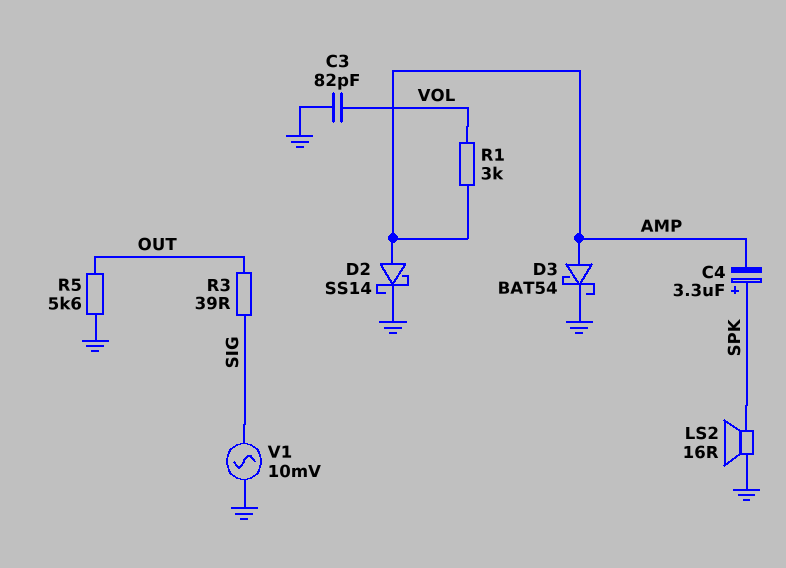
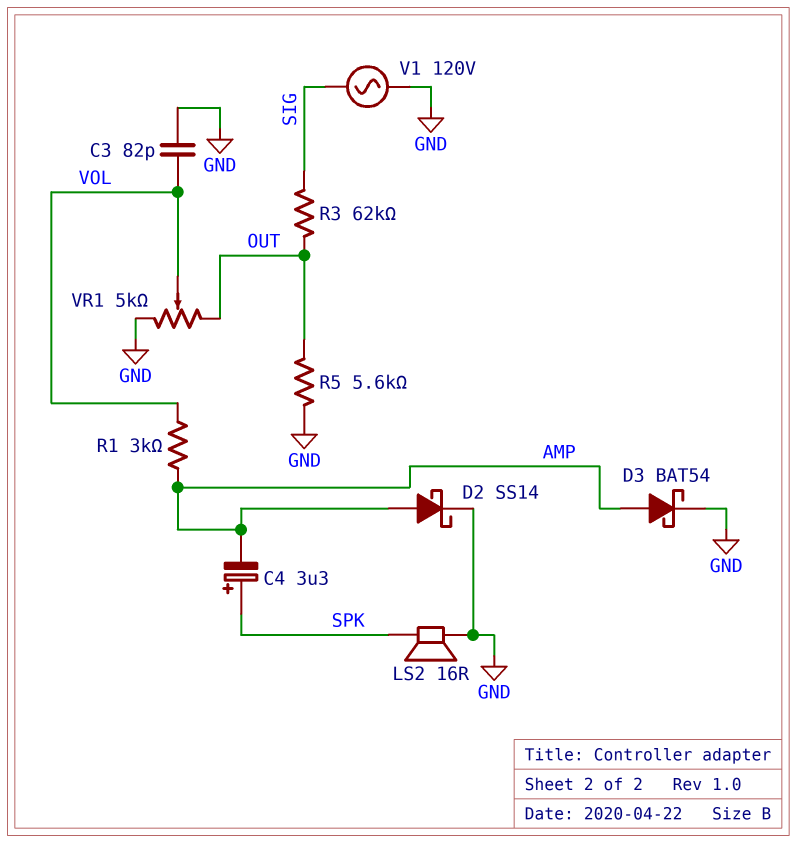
R3: 39 (OUT, SIG) -> 62k (OUT, SIG)
V1: AC 10mV (GND, SIG) -> AC 120V (GND, SIG)
VR1: none -> 5k (GND, OUT, wiper VOL)

